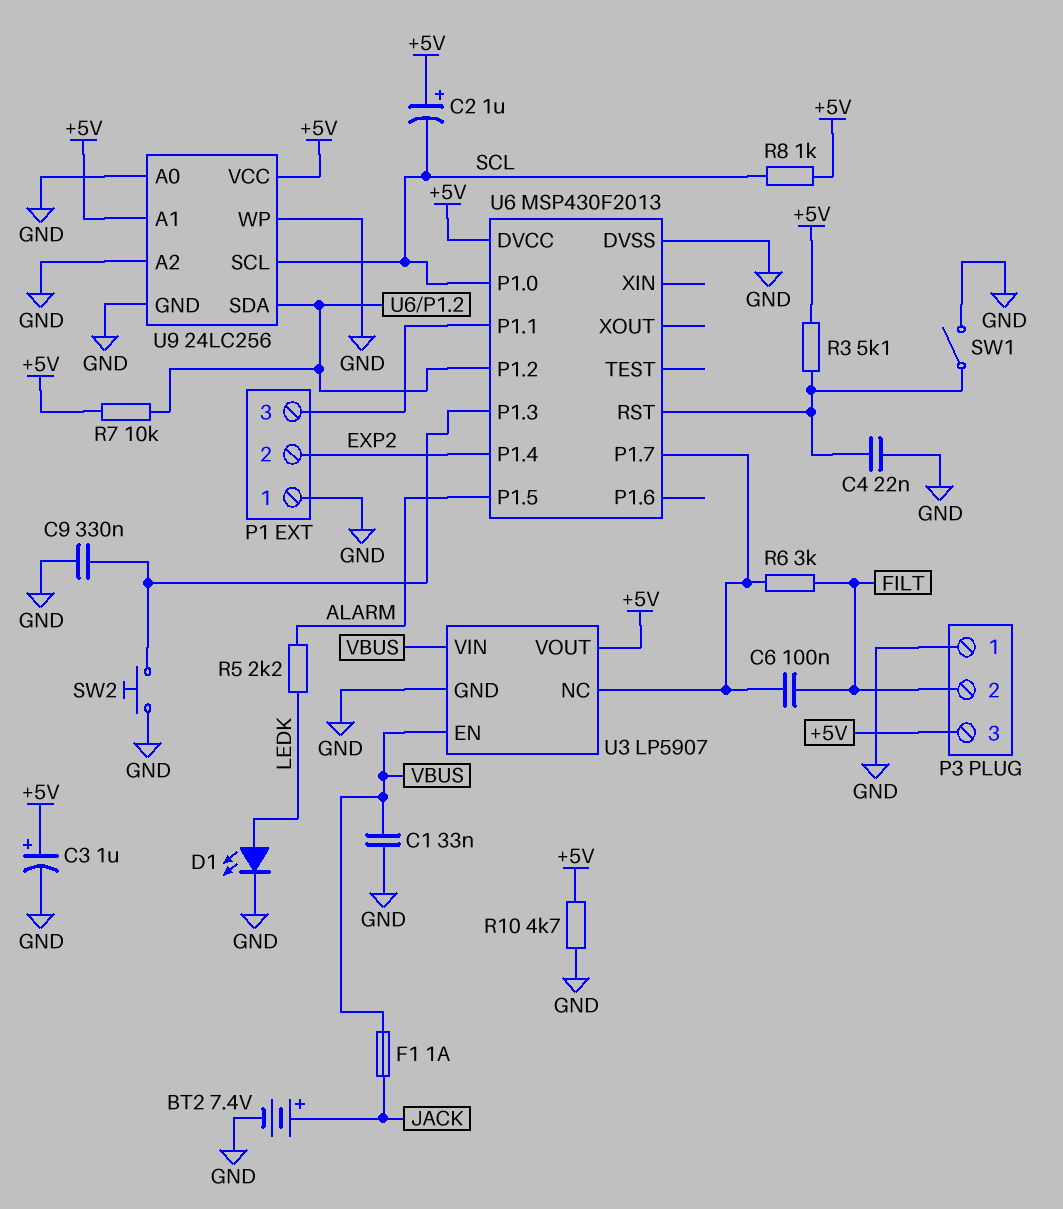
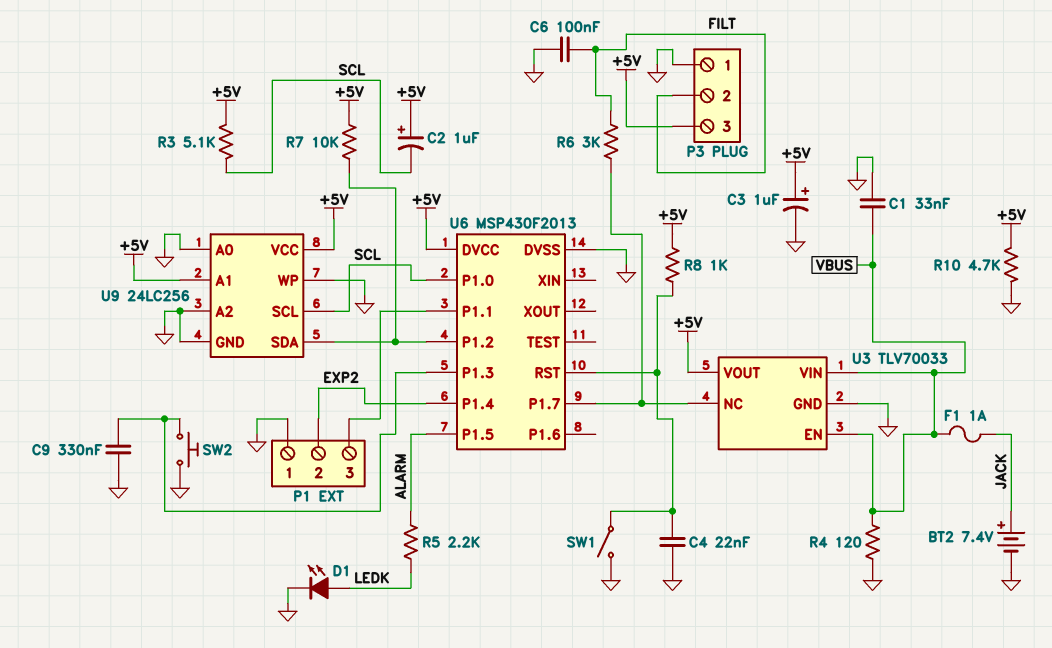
C6: 100nF (FILT, U3/NC) -> 100nF (FILT, GND)
R3: 5.1k (+5V, U6/RST) -> 5.1k (+5V, SCL)
R4: none -> 120 (GND, VBUS)
R8: 1k (+5V, SCL) -> 1k (+5V, U6/RST)
U3: LP5907 -> TLV70033

